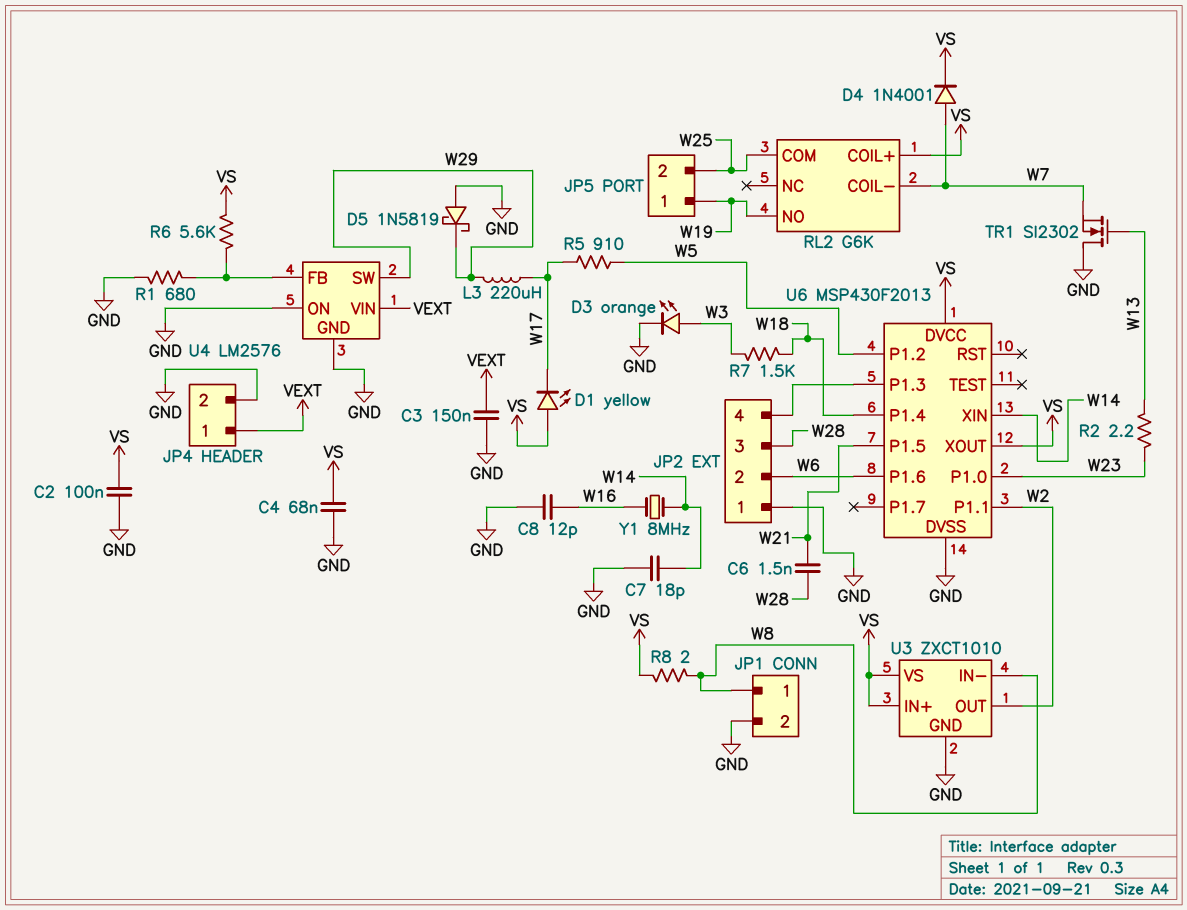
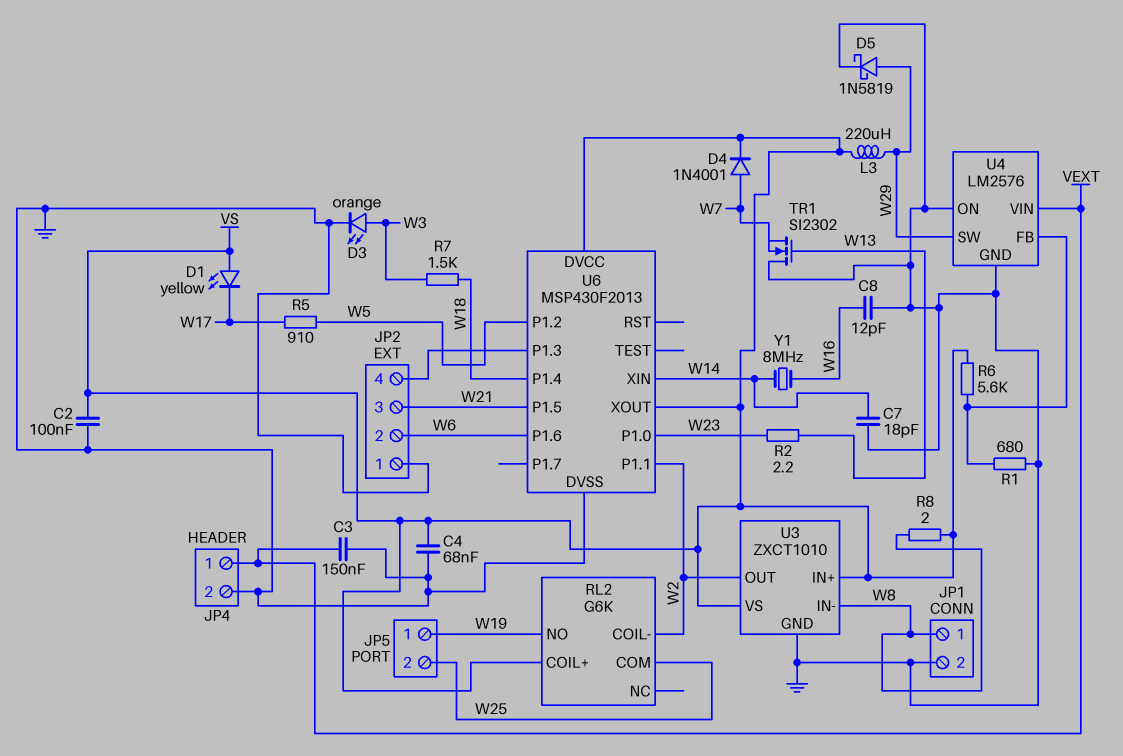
C6: 1.5nF (W21, W28) -> none
D5: schottky 1N5819 (A GND, K W29) -> schottky 1N5819 (A W29, K GND)
JP2 pin 3: W28 -> W21
L3: 220uH (W17, W29) -> 220uH (VS, W29)
RL2 pin COIL-: W7 -> W2

